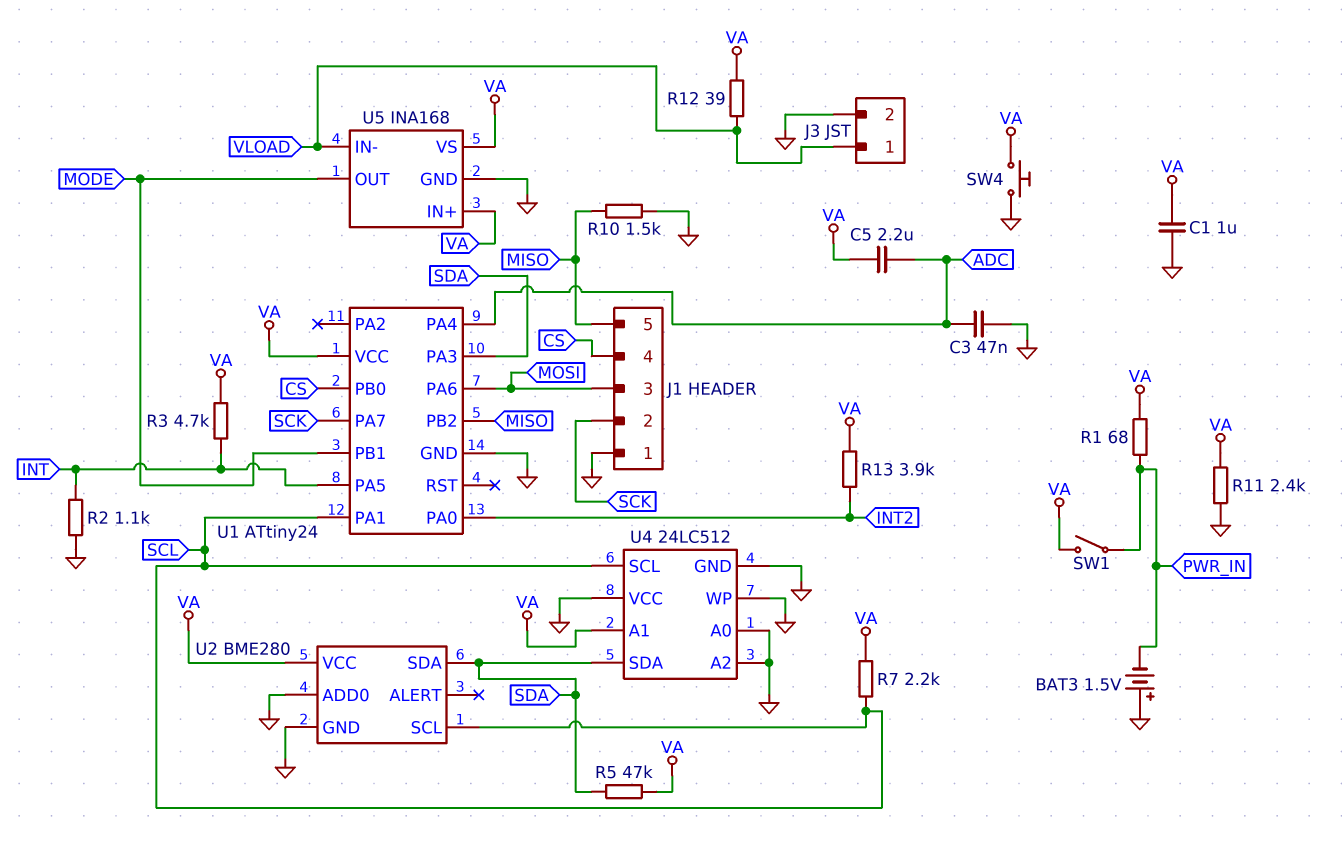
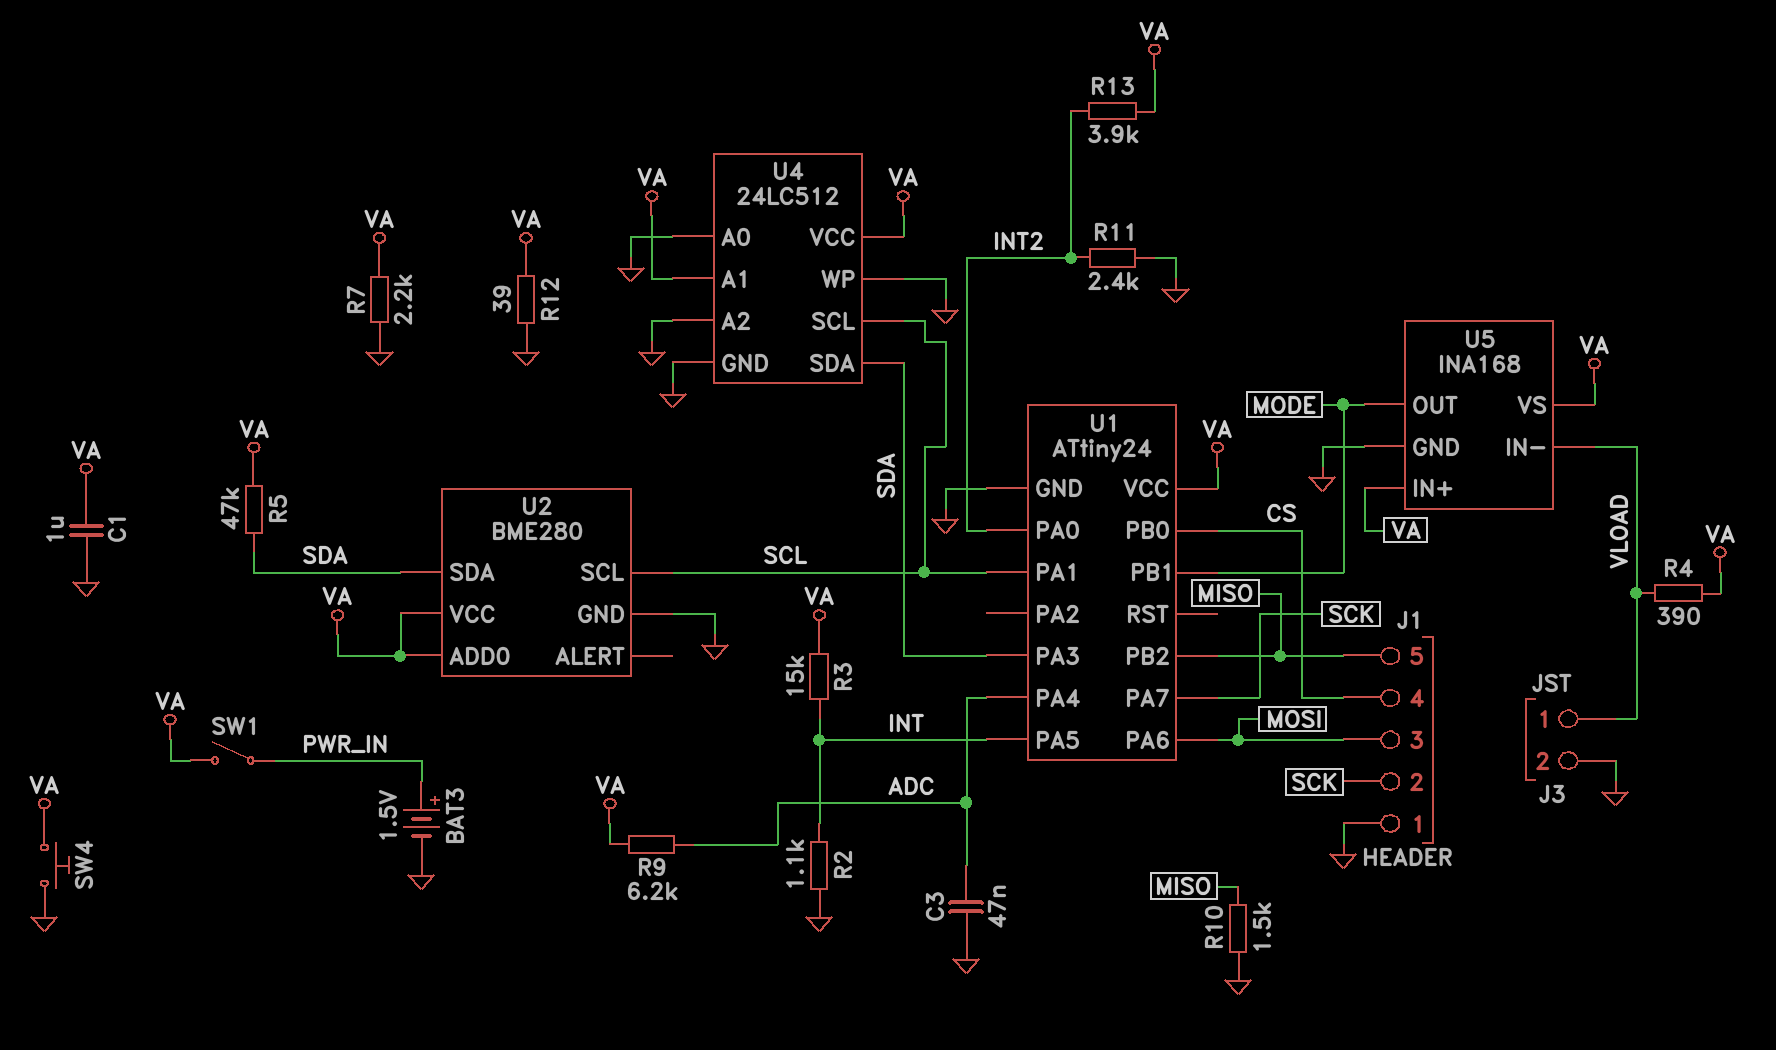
BAT3: 1.5V (plus GND, minus PWR_IN) -> 1.5V (plus PWR_IN, minus GND)
C5: 2.2uF (ADC, VA) -> none
R1: 68 (PWR_IN, VA) -> none
R3: 4.7k (INT, VA) -> 15k (INT, VA)
R4: none -> 390 (VA, VLOAD)
R7: 2.2k (SCL, VA) -> 2.2k (GND, VA)
R9: none -> 6.2k (ADC, VA)
R11: 2.4k (GND, VA) -> 2.4k (GND, INT2)
R12: 39 (VA, VLOAD) -> 39 (GND, VA)
U2 pin ADD0: GND -> VA
U4 pin VCC: GND -> VA

